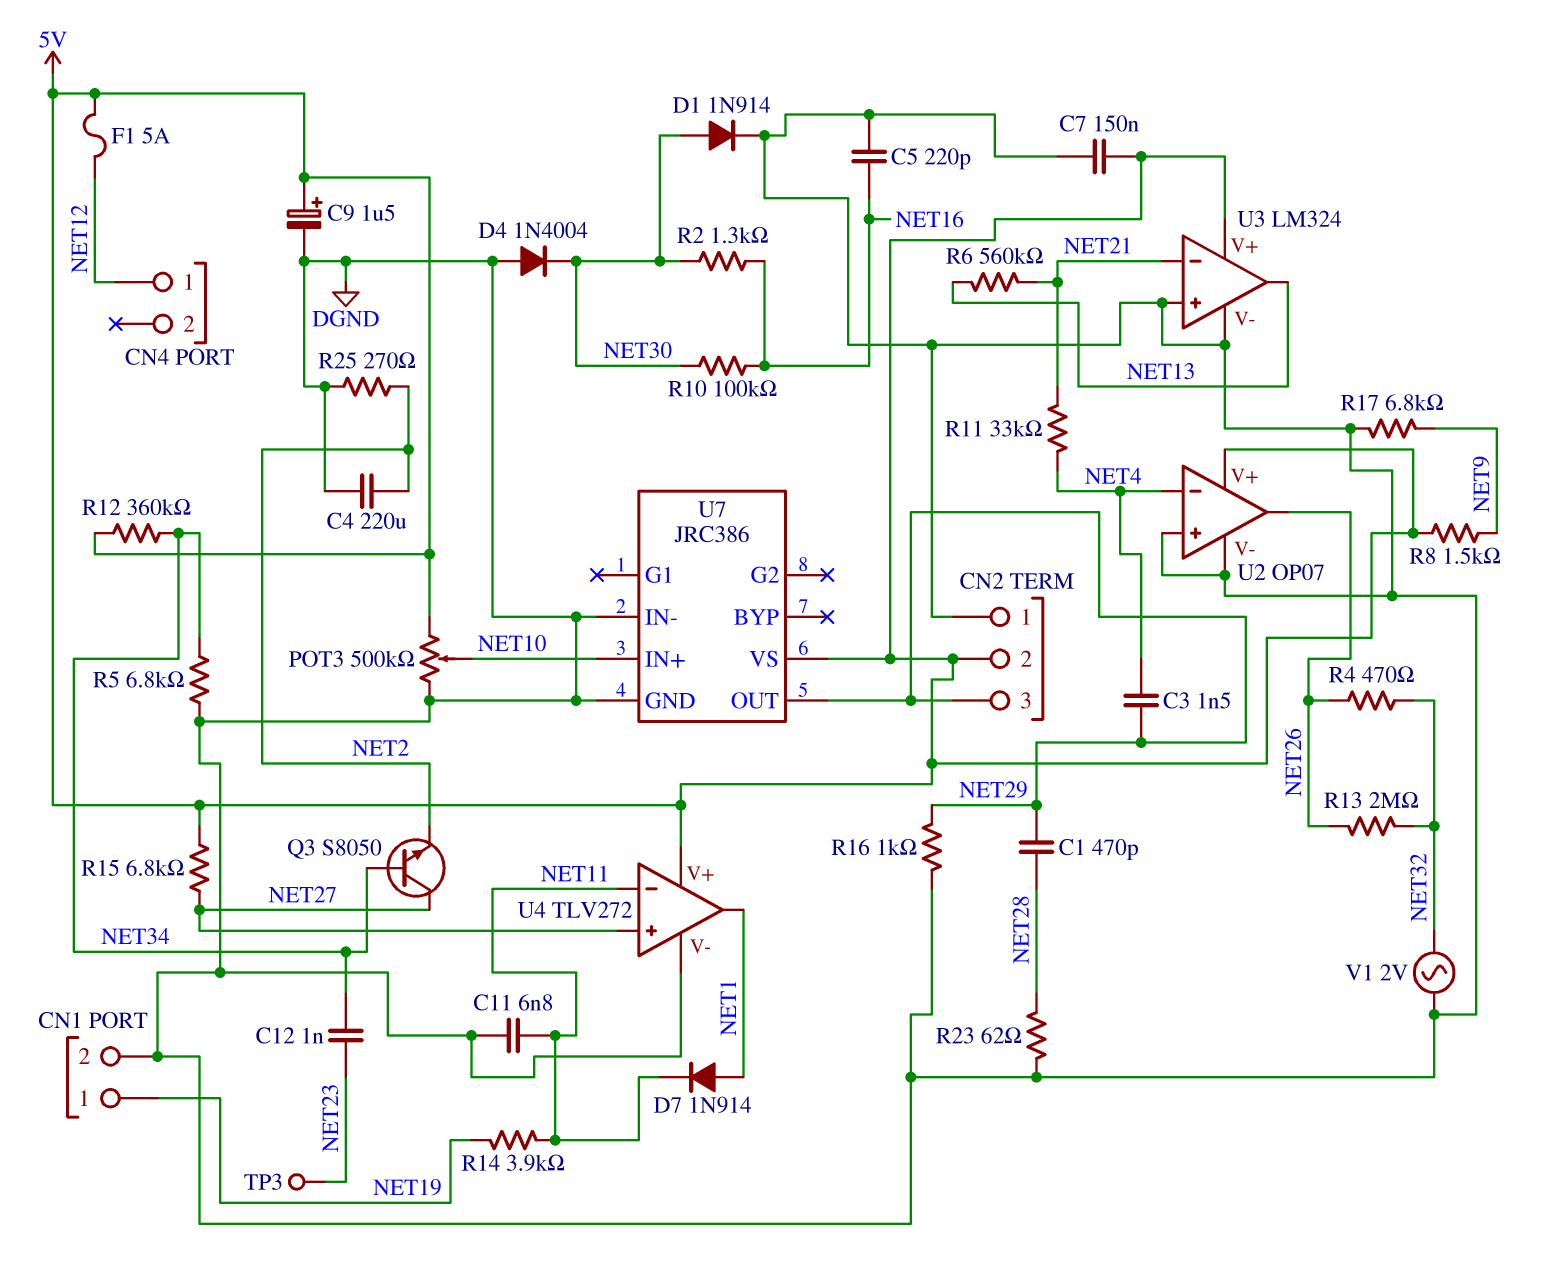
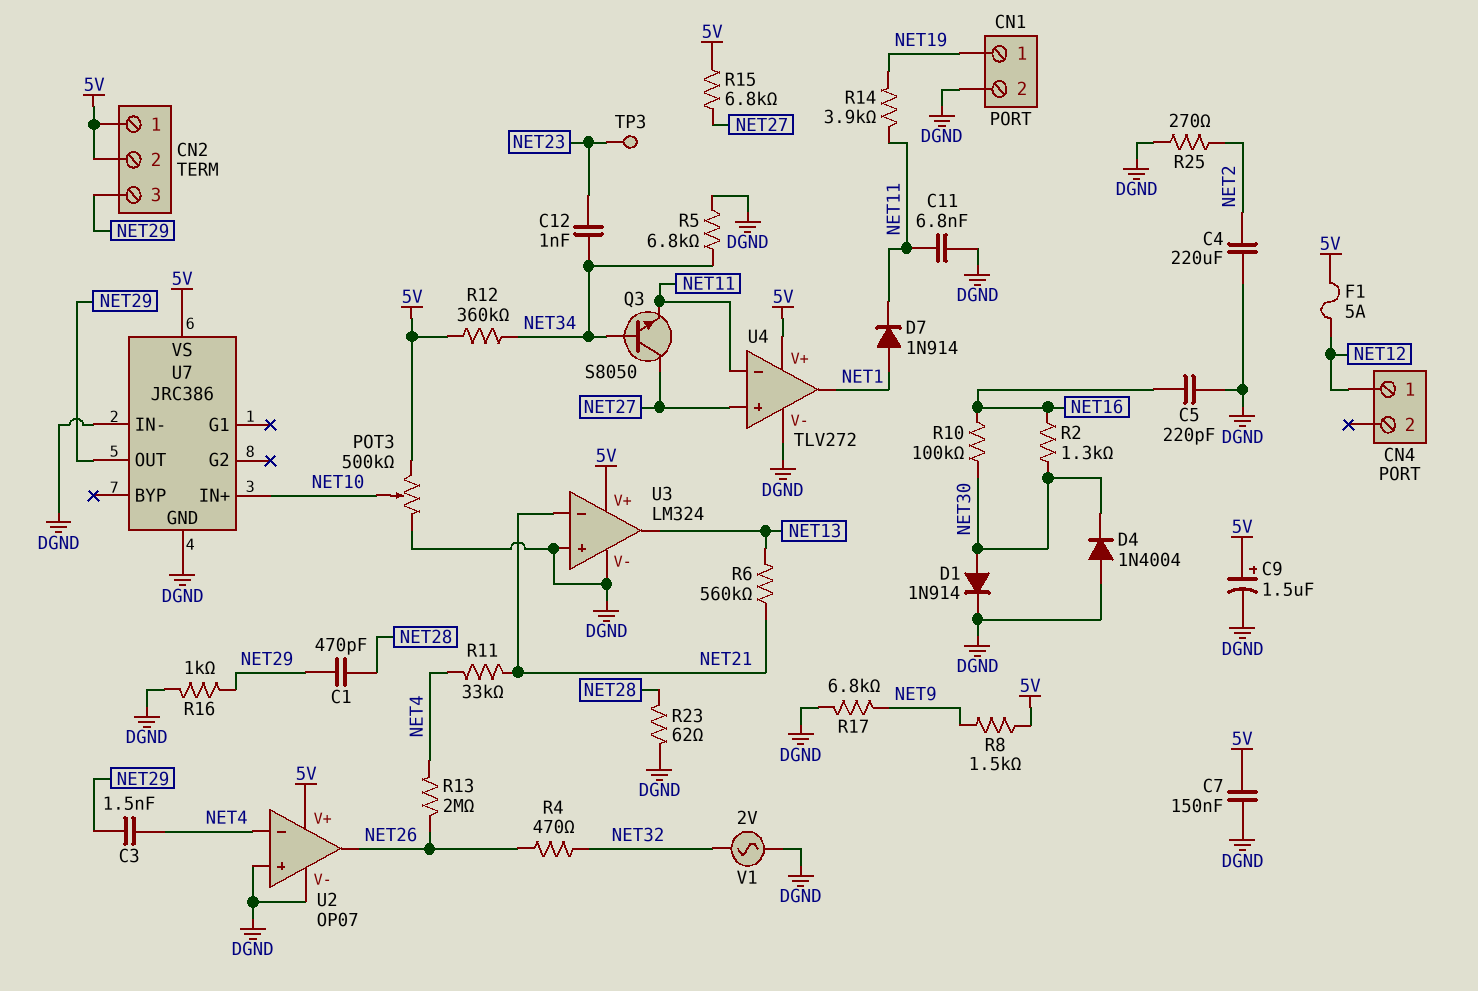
CN2 pin 1: DGND -> 5V
Q3: NPN S8050 (B NET34, C NET27, E NET2) -> NPN S8050 (B NET34, C NET27, E NET11)
R13: 2M (NET26, NET32) -> 2M (NET4, NET26)

